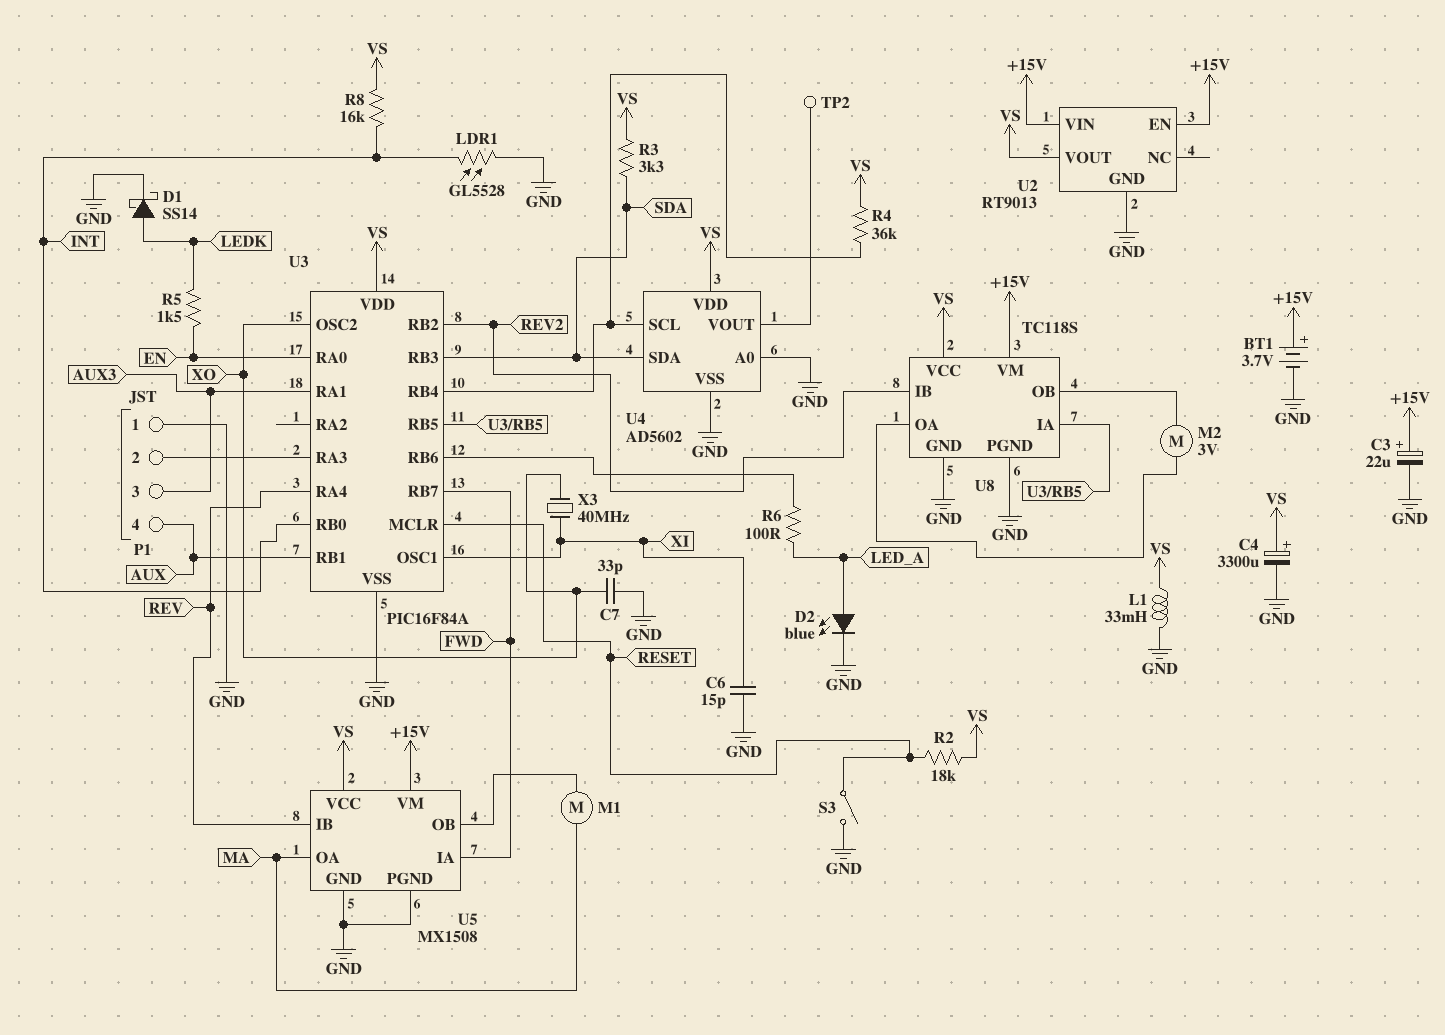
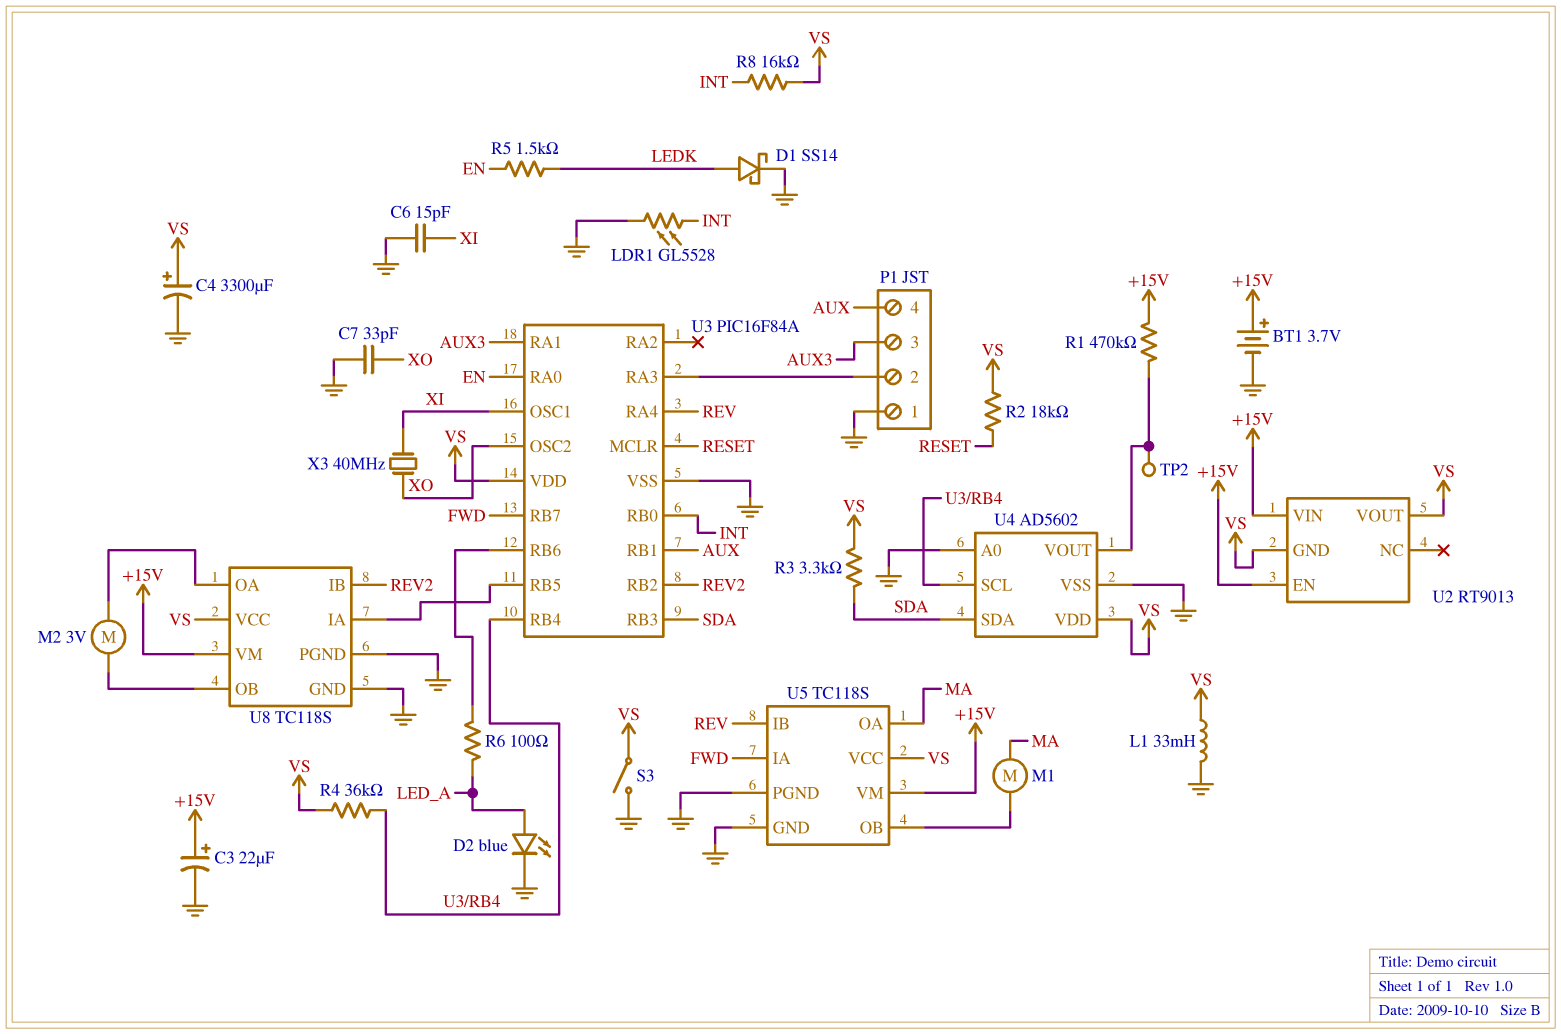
R1: none -> 470k (+15V, U4/VOUT)
S3: switch (GND, RESET) -> switch (GND, VS)
U2 pin GND: GND -> VS
U5: MX1508 -> TC118S

